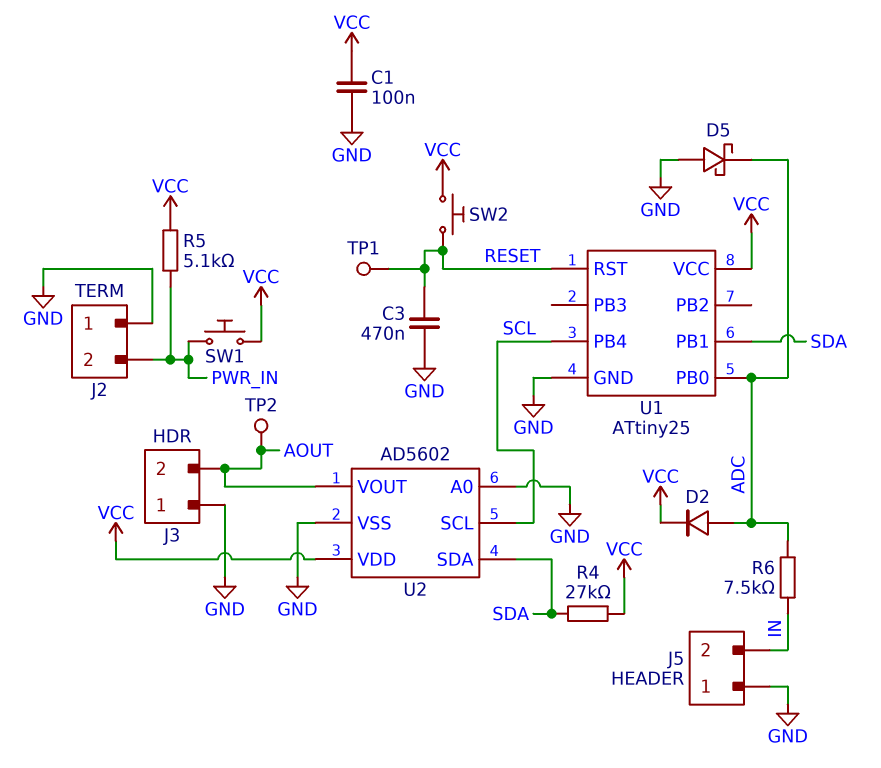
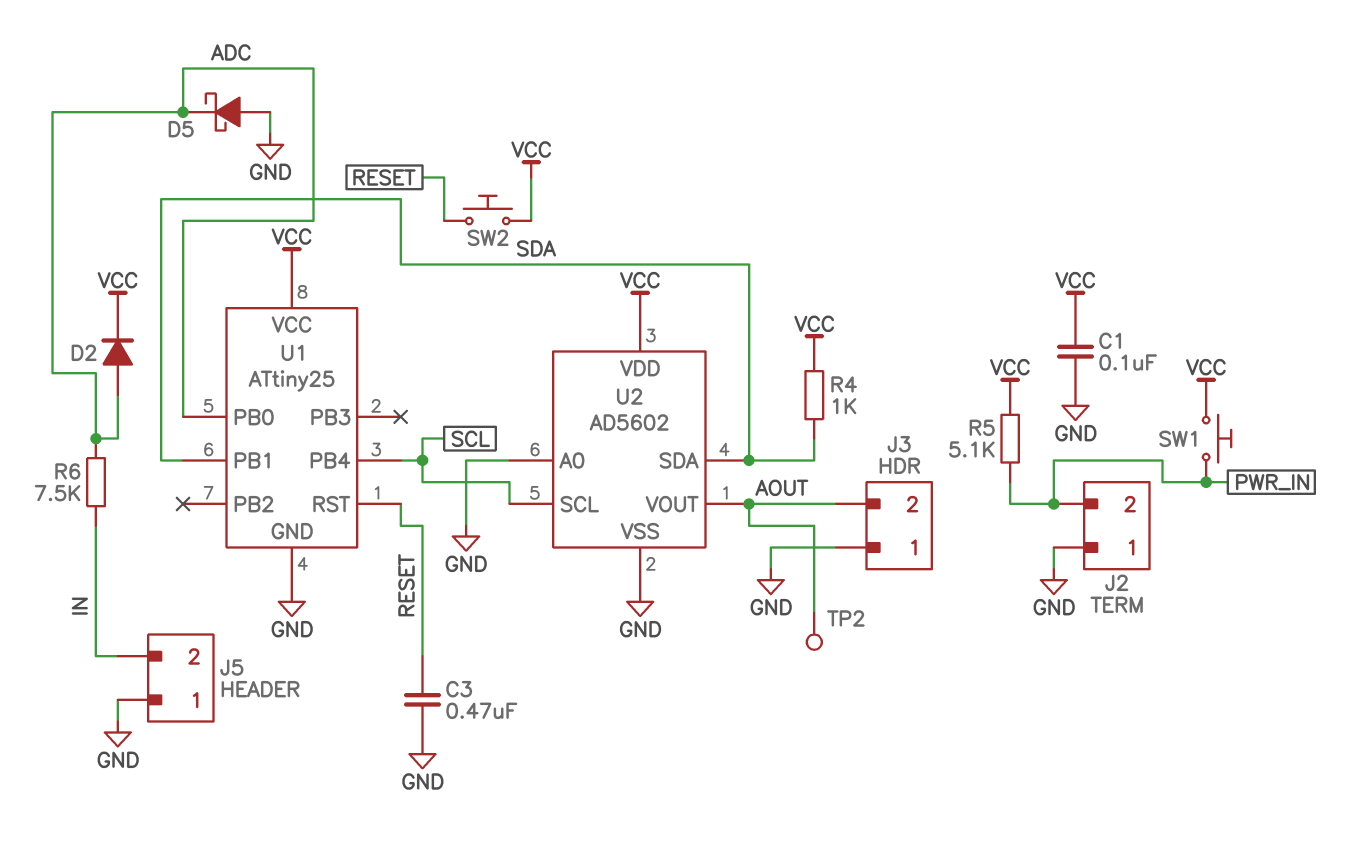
R4: 27k (SDA, VCC) -> 1k (SDA, VCC)
TP1: test point (RESET) -> none

